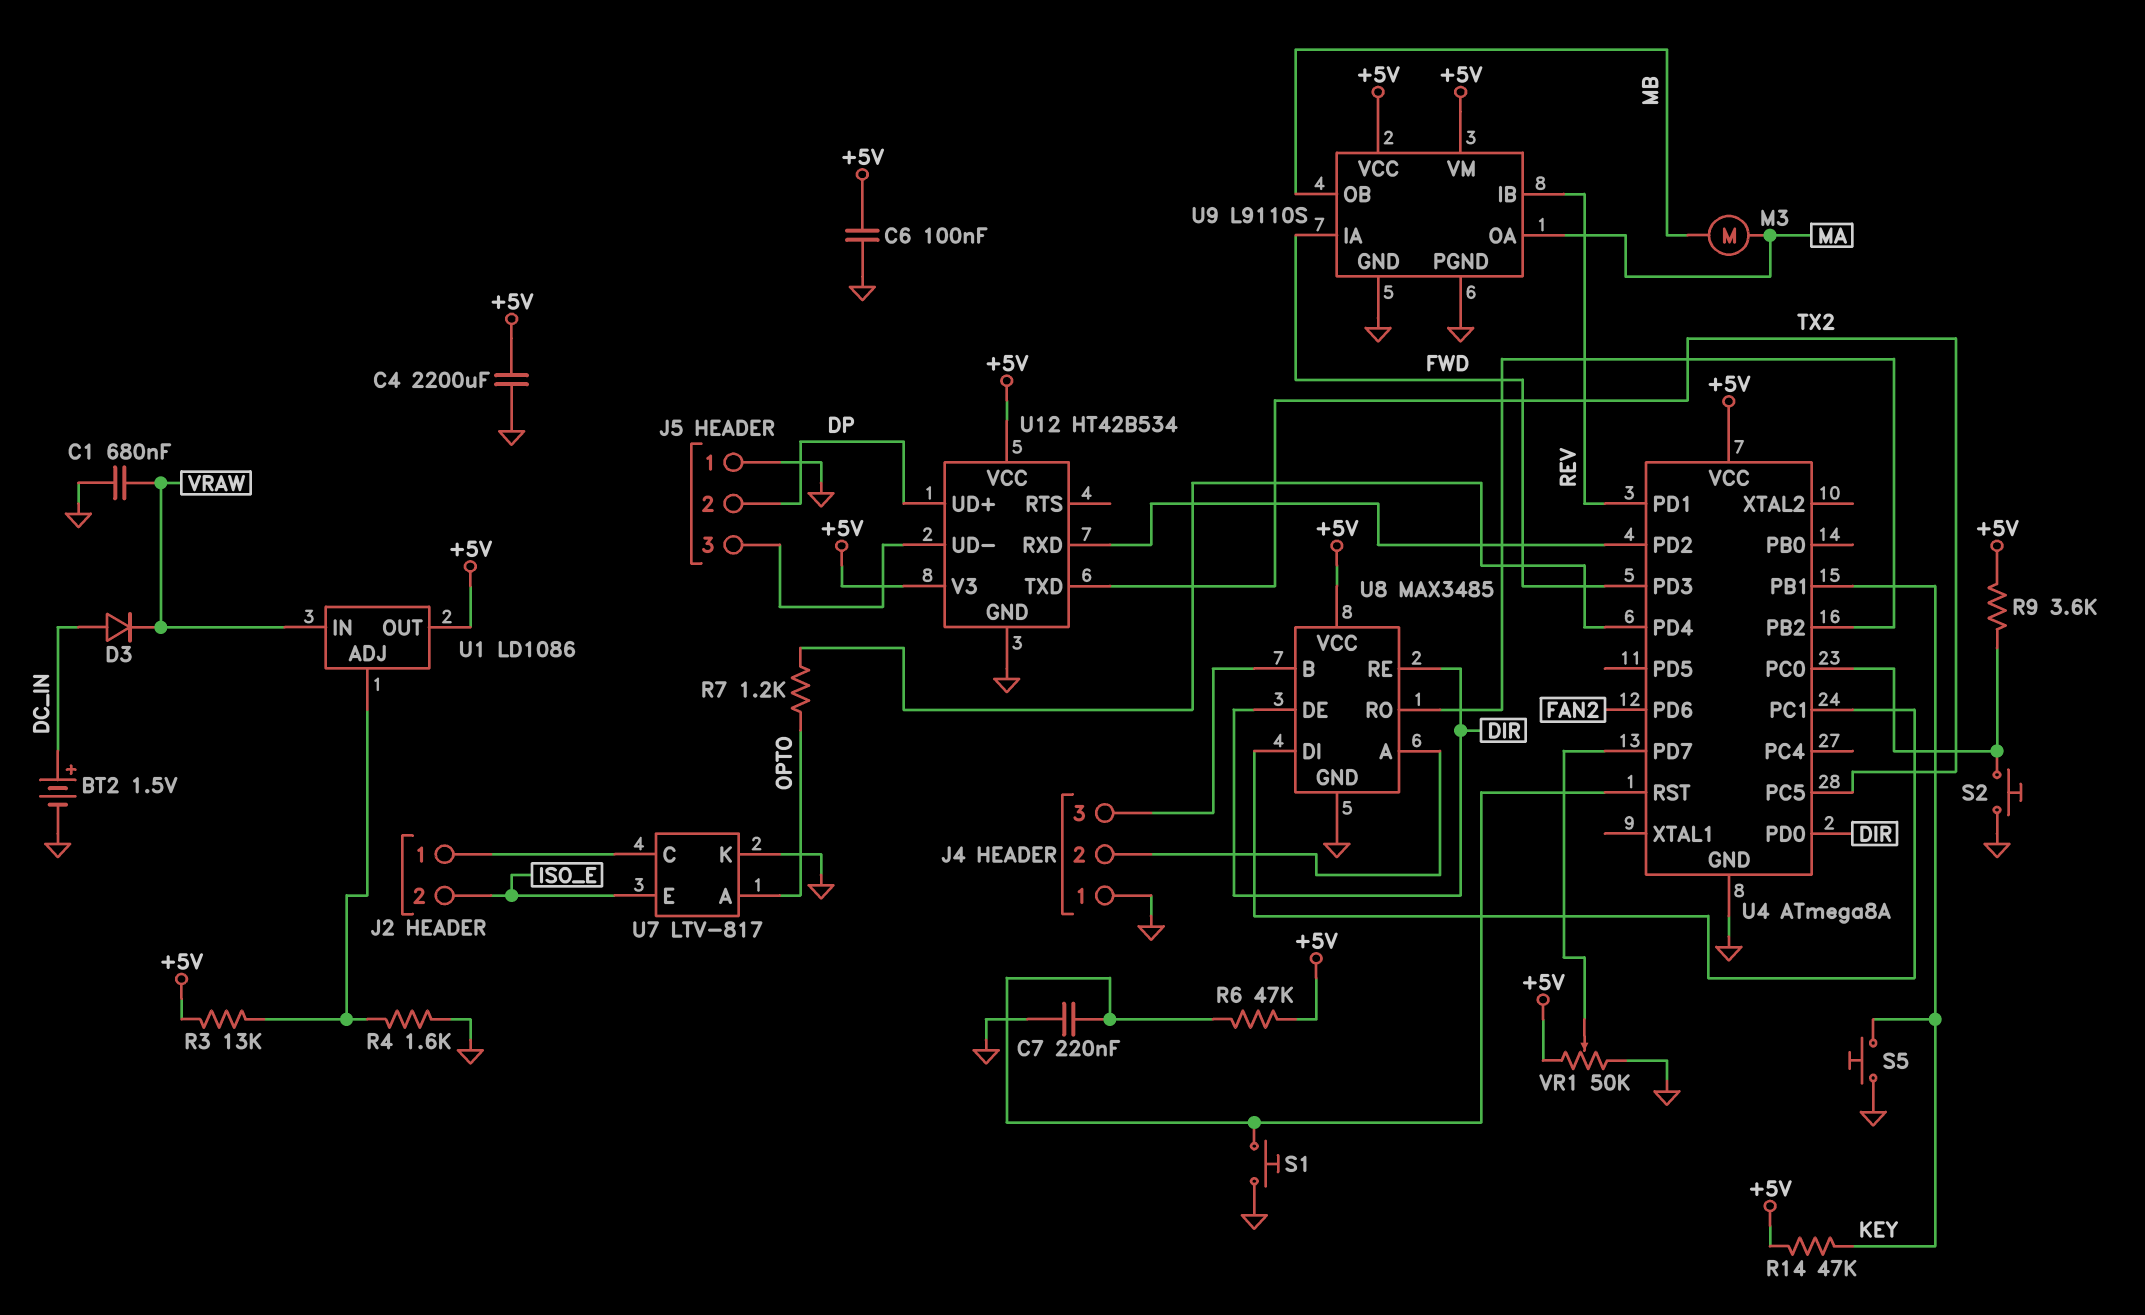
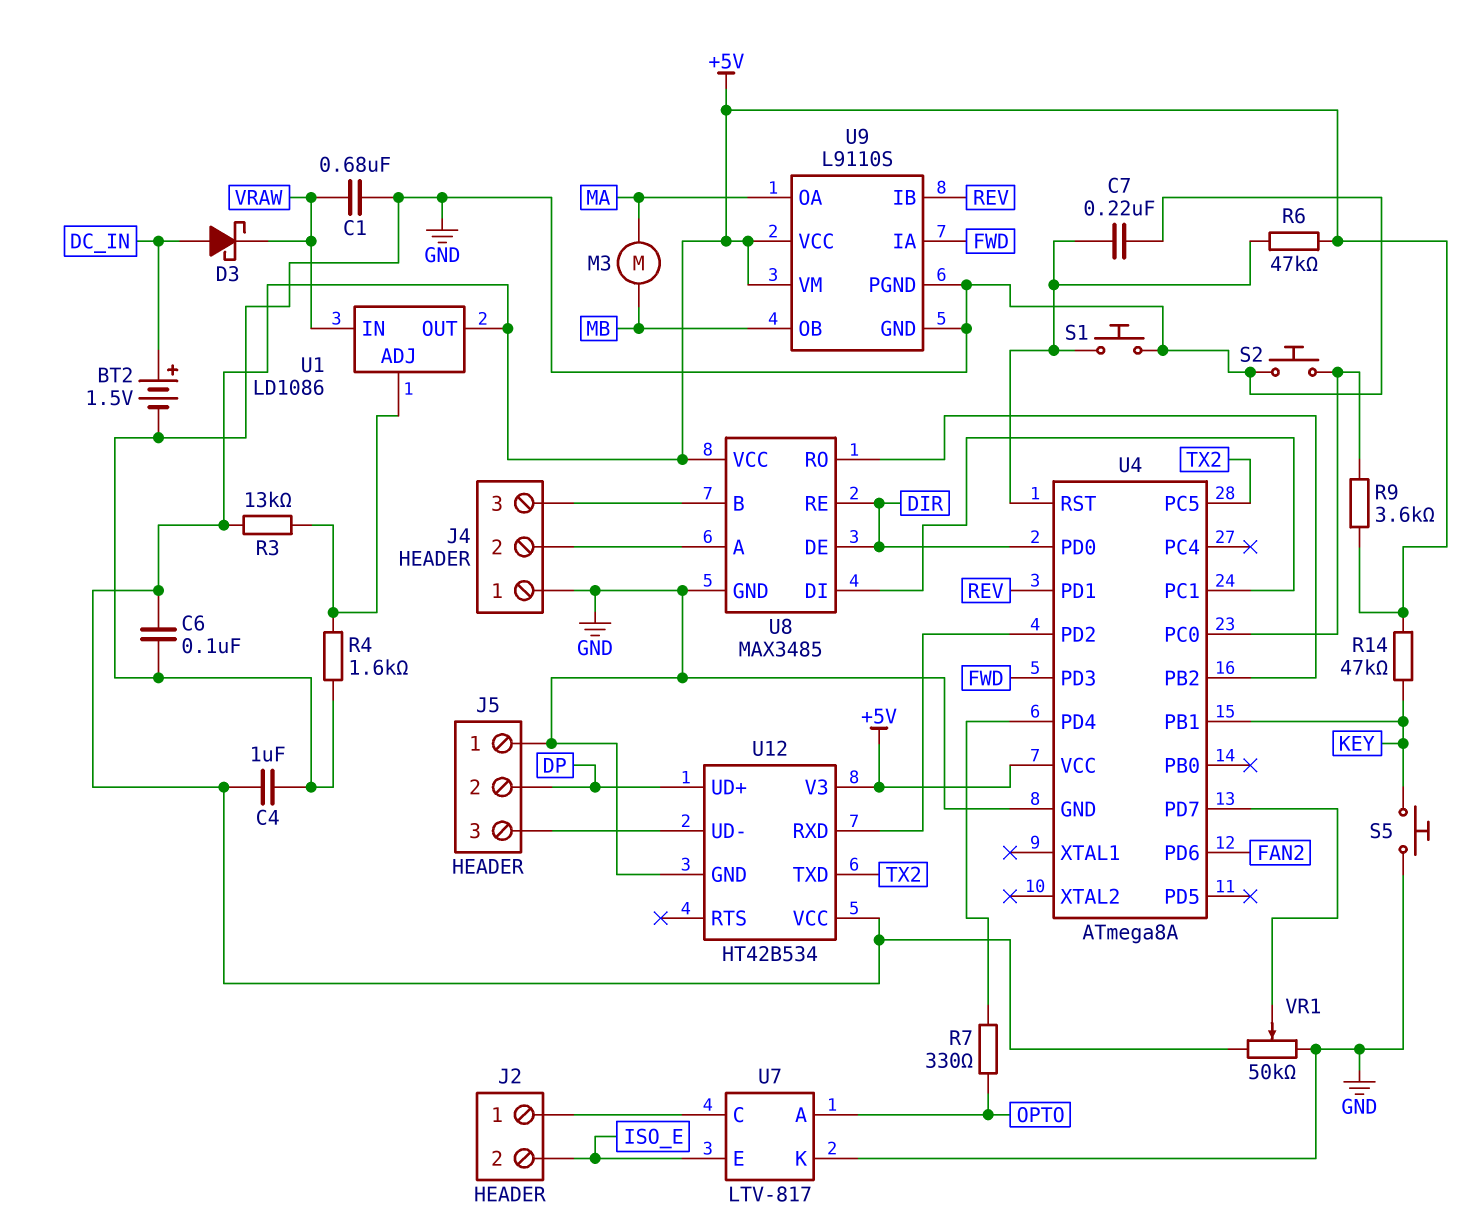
C4: 2200uF (+5V, GND) -> 1uF (+5V, GND)
D3: diode (A DC_IN, K VRAW) -> schottky (A DC_IN, K VRAW)
R7: 1.2k (OPTO, U4/PD4) -> 330 (OPTO, U4/PD4)

